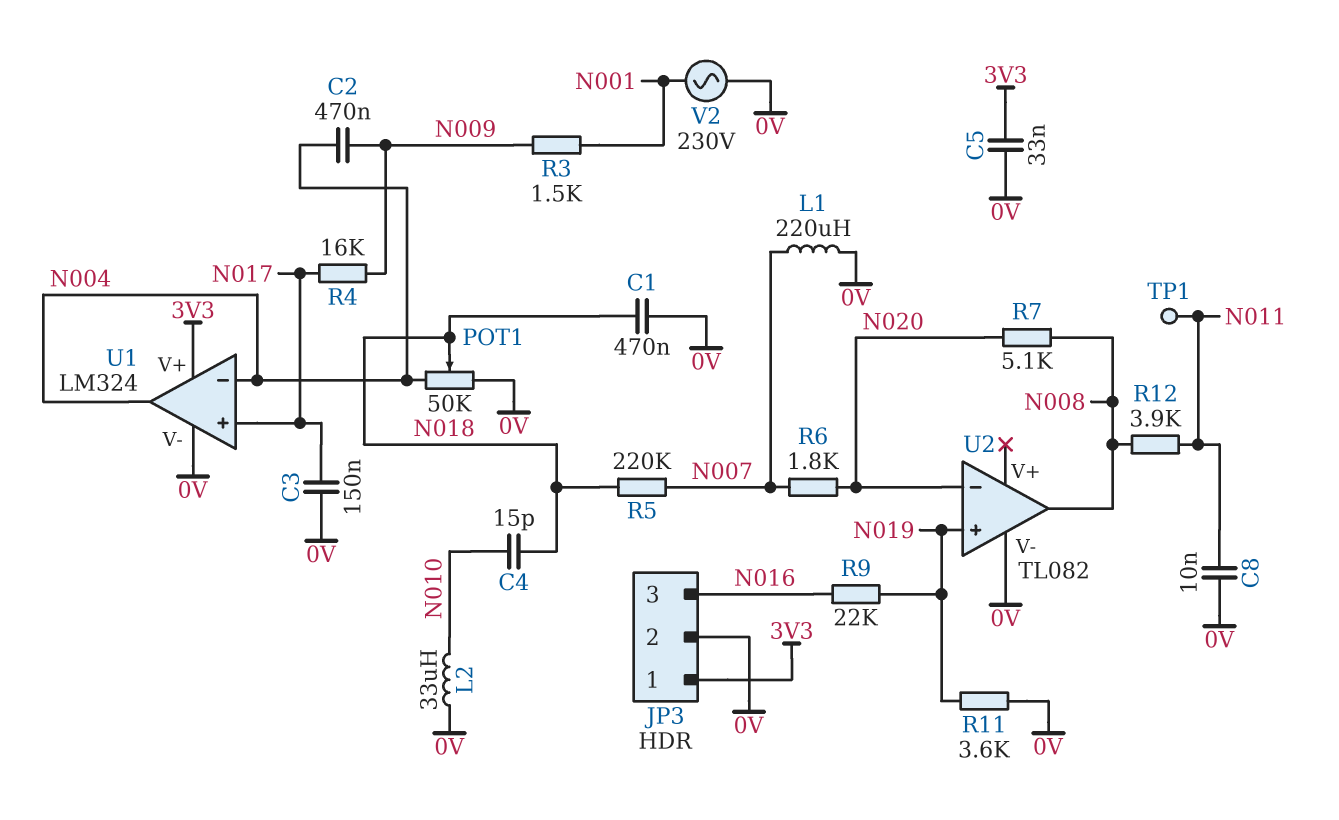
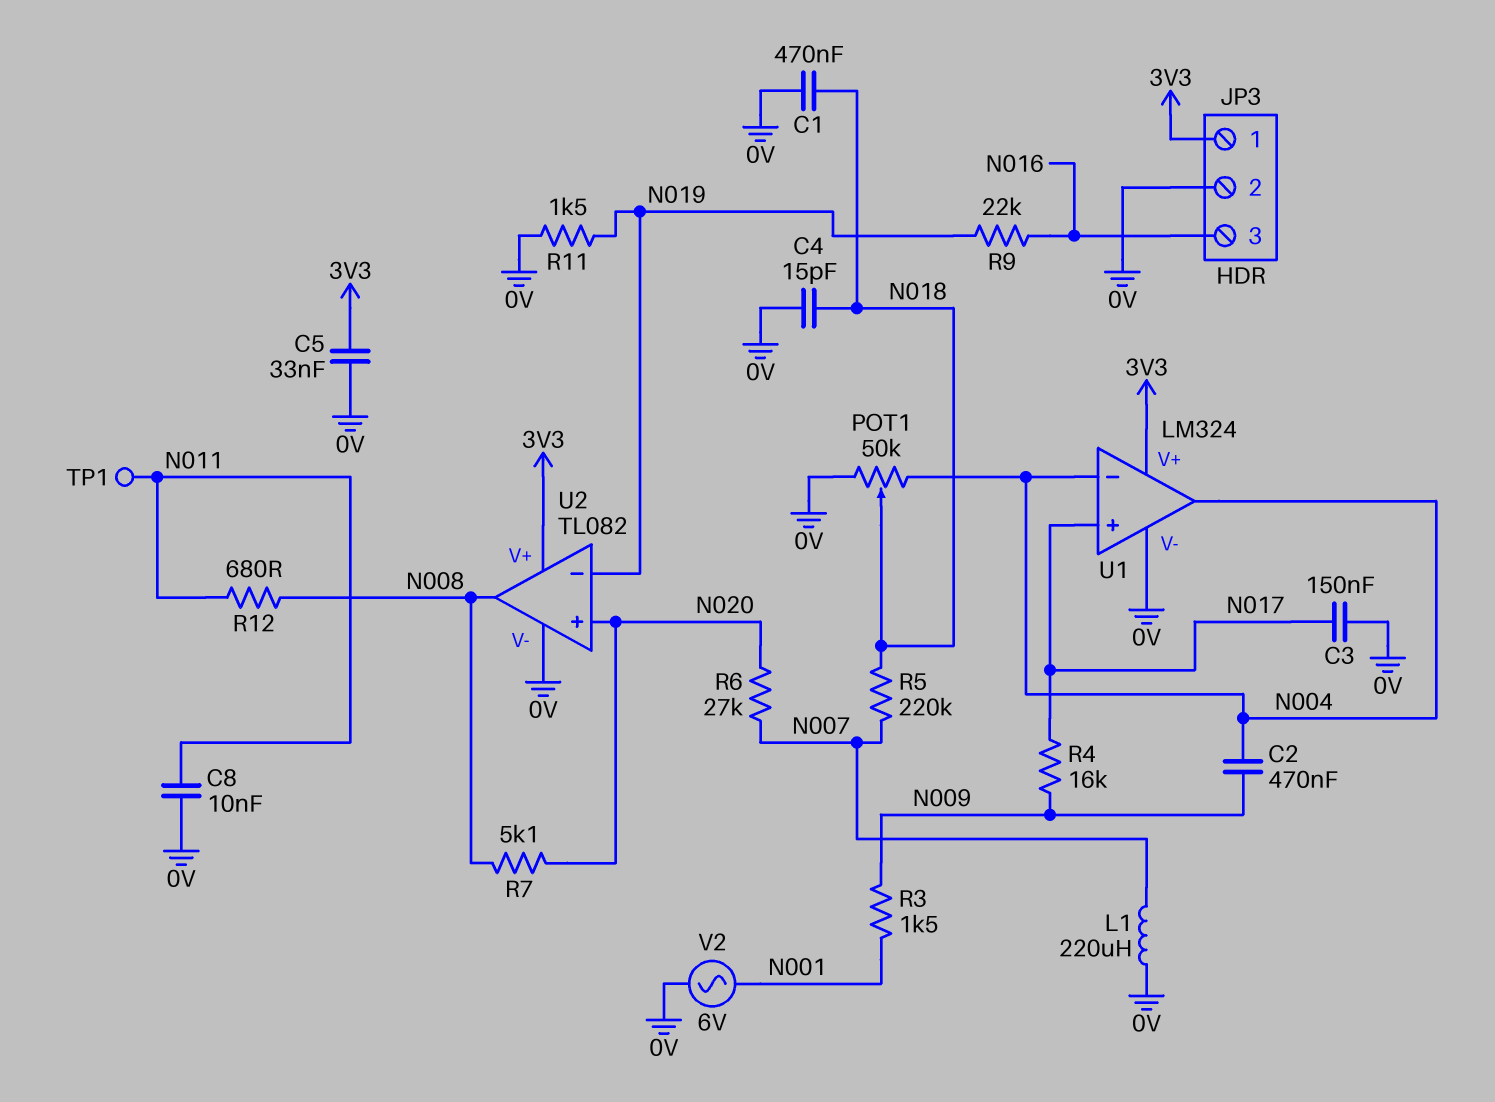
C4: 15pF (N010, N018) -> 15pF (0V, N018)
L2: 33uH (0V, N010) -> none
R6: 1.8k (N007, N020) -> 27k (N007, N020)
R11: 3.6k (0V, N019) -> 1.5k (0V, N019)
R12: 3.9k (N008, N011) -> 680 (N008, N011)
U2 pin V+: none -> 3V3
U2 pin in+: N019 -> N020
U2 pin in-: N020 -> N019
V2: AC 230V (0V, N001) -> AC 6V (0V, N001)

